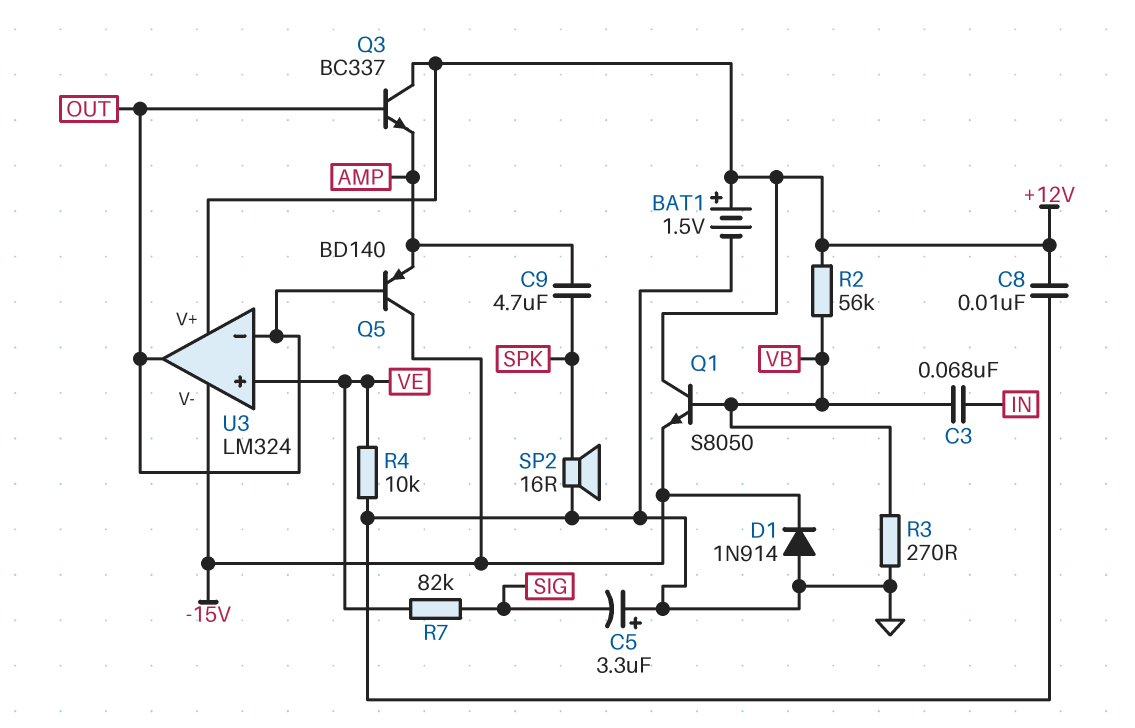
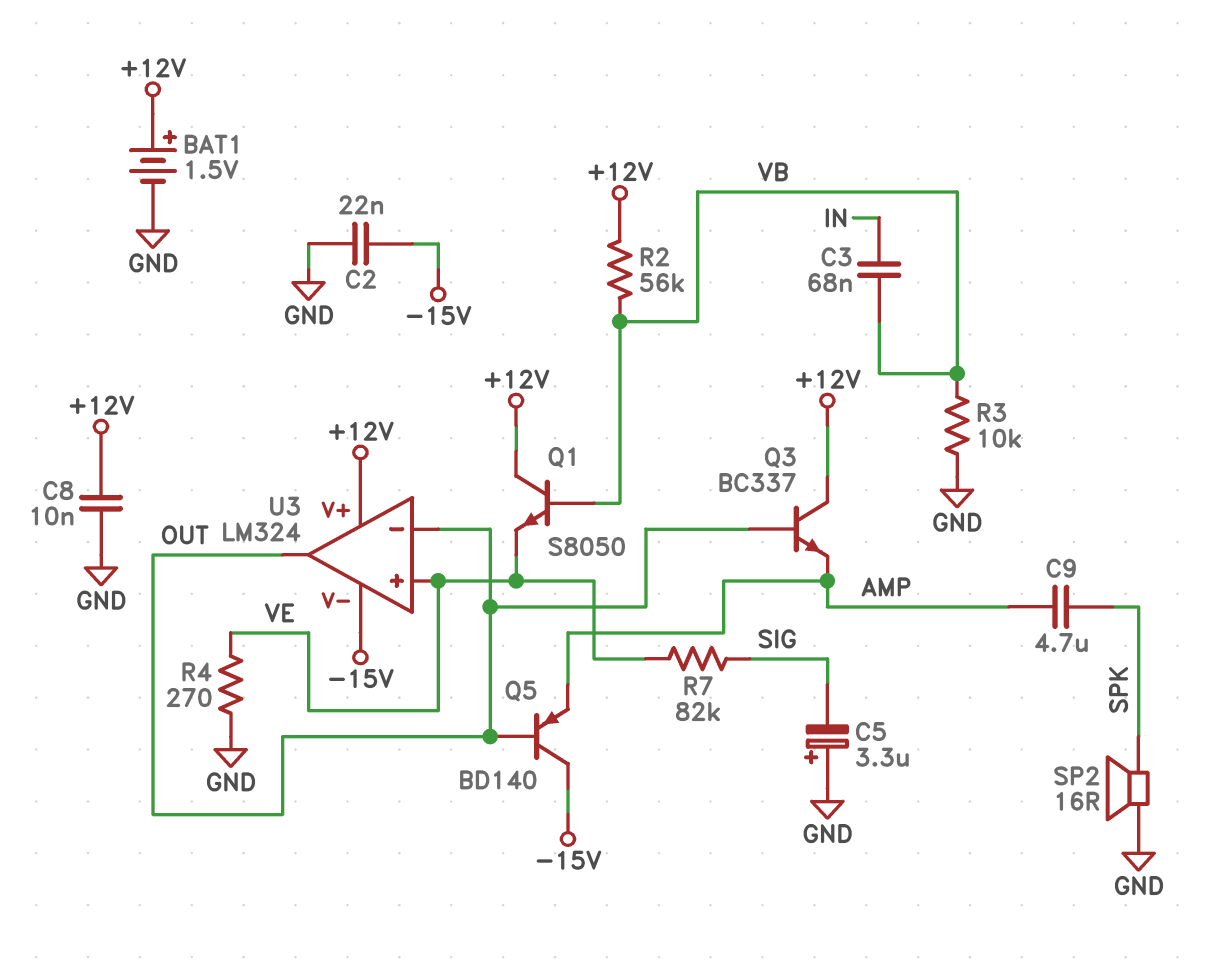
C2: none -> 22nF (-15V, GND)
D1: diode 1N914 (A GND, K -15V) -> none
Q1: NPN S8050 (B VB, C +12V, E -15V) -> NPN S8050 (B VB, C +12V, E VE)
R3: 270 (GND, VB) -> 10k (GND, VB)
R4: 10k (GND, VE) -> 270 (GND, VE)

